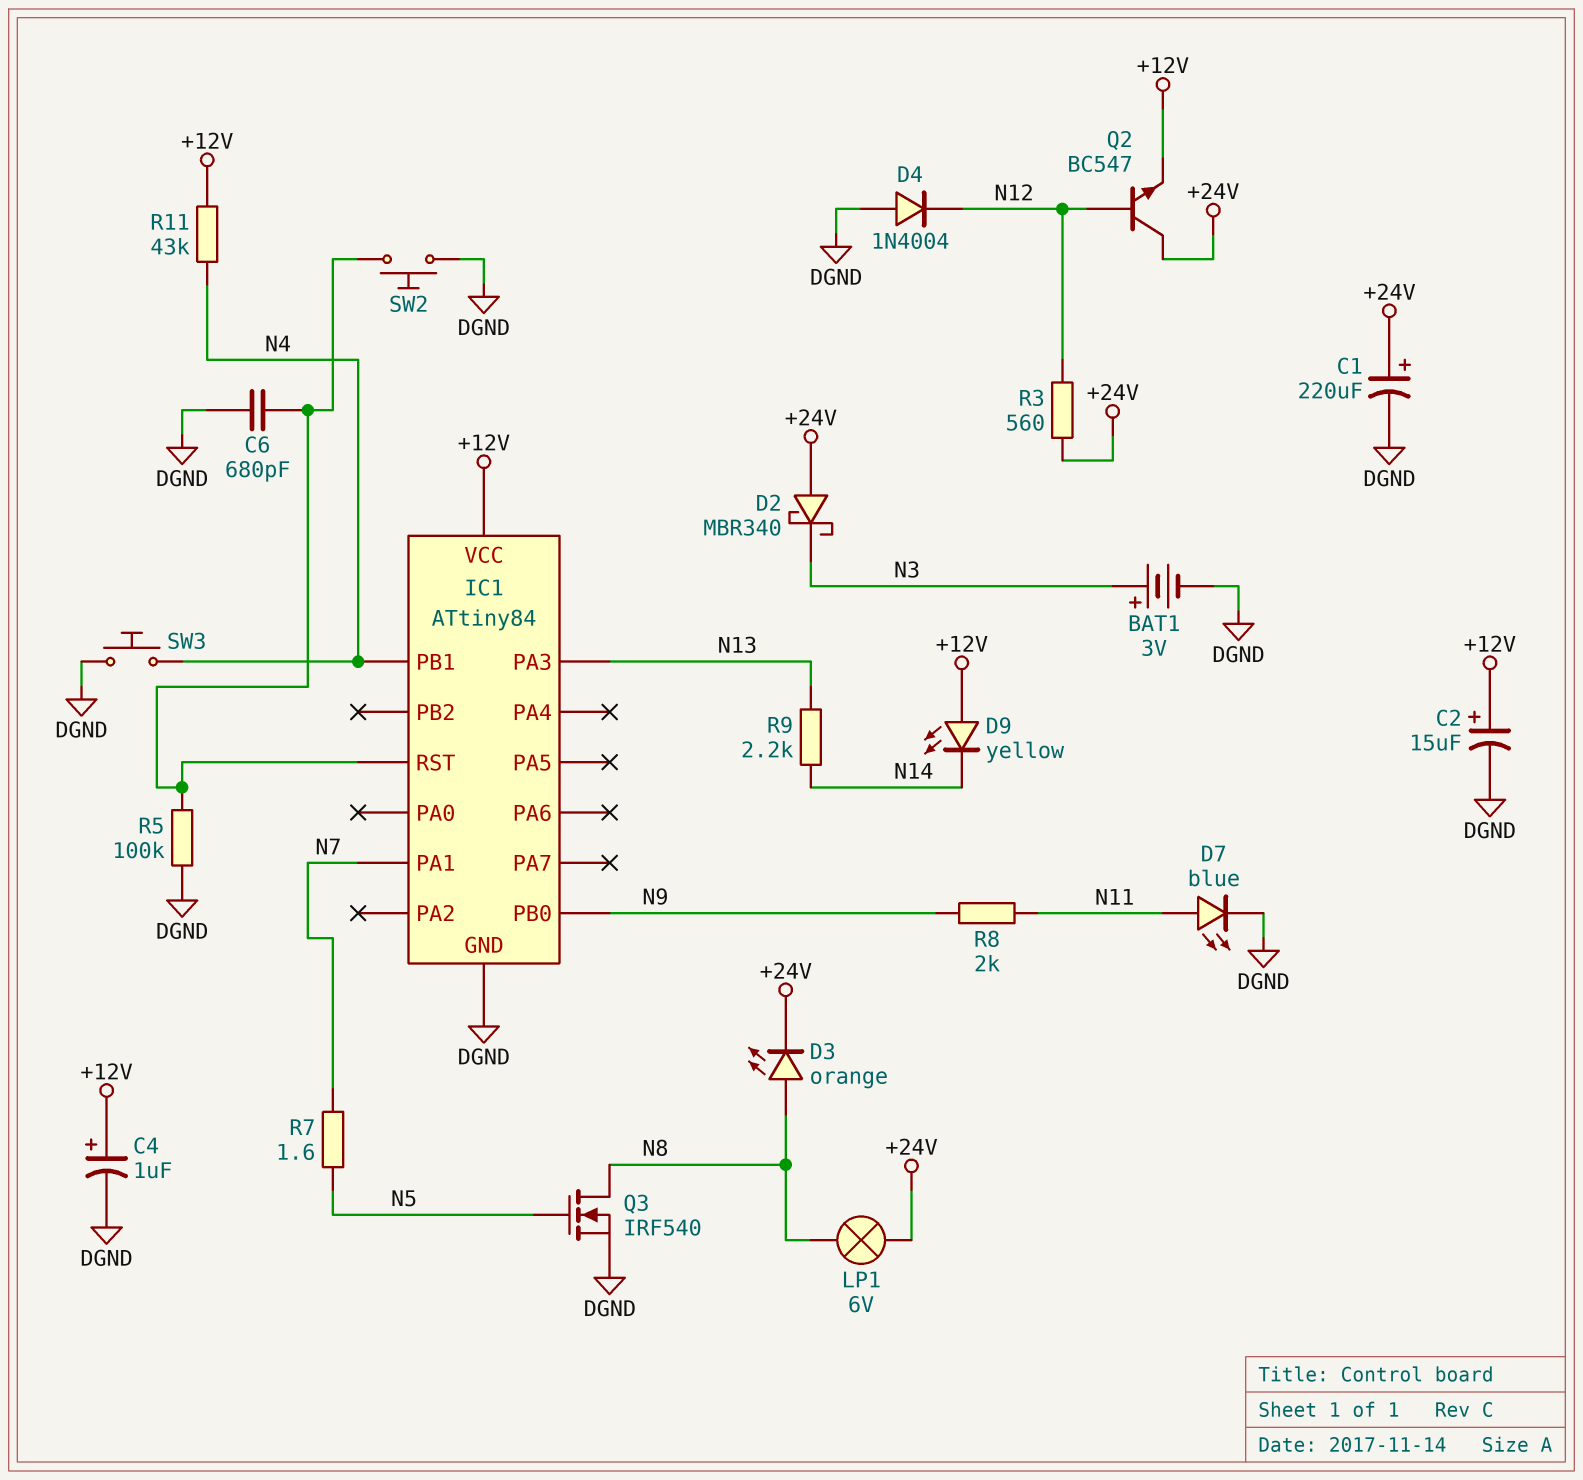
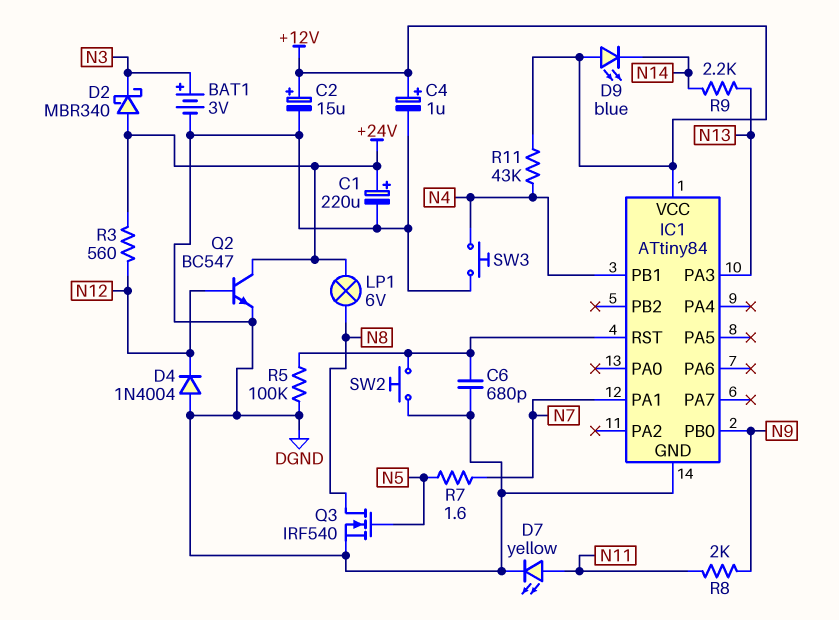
D3: LED orange (A N8, K +24V) -> none
D7: LED blue (A N11, K DGND) -> LED yellow (A N11, K DGND)
D9: LED yellow (A +12V, K N14) -> LED blue (A +12V, K N14)
Q2: NPN BC547 (B N12, C +24V, E +12V) -> NPN BC547 (B N12, C +24V, E DGND)

